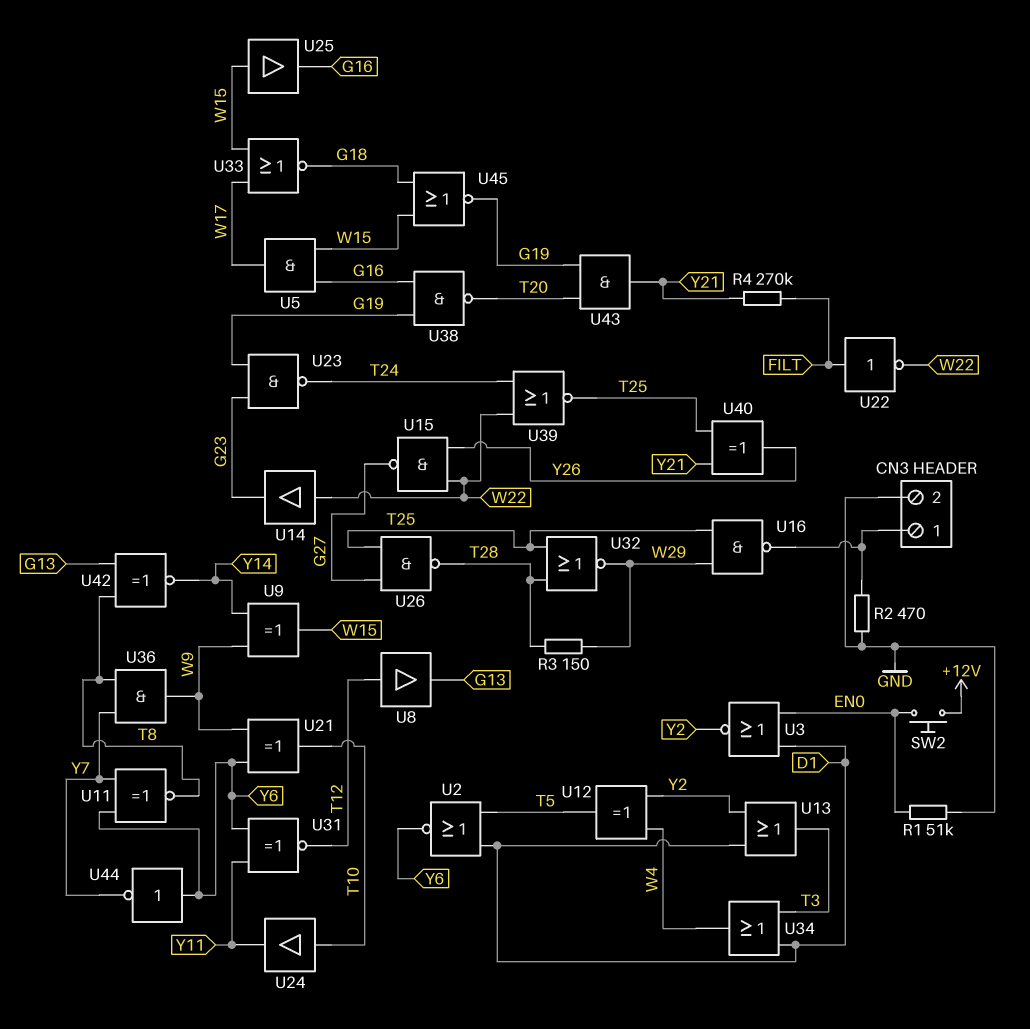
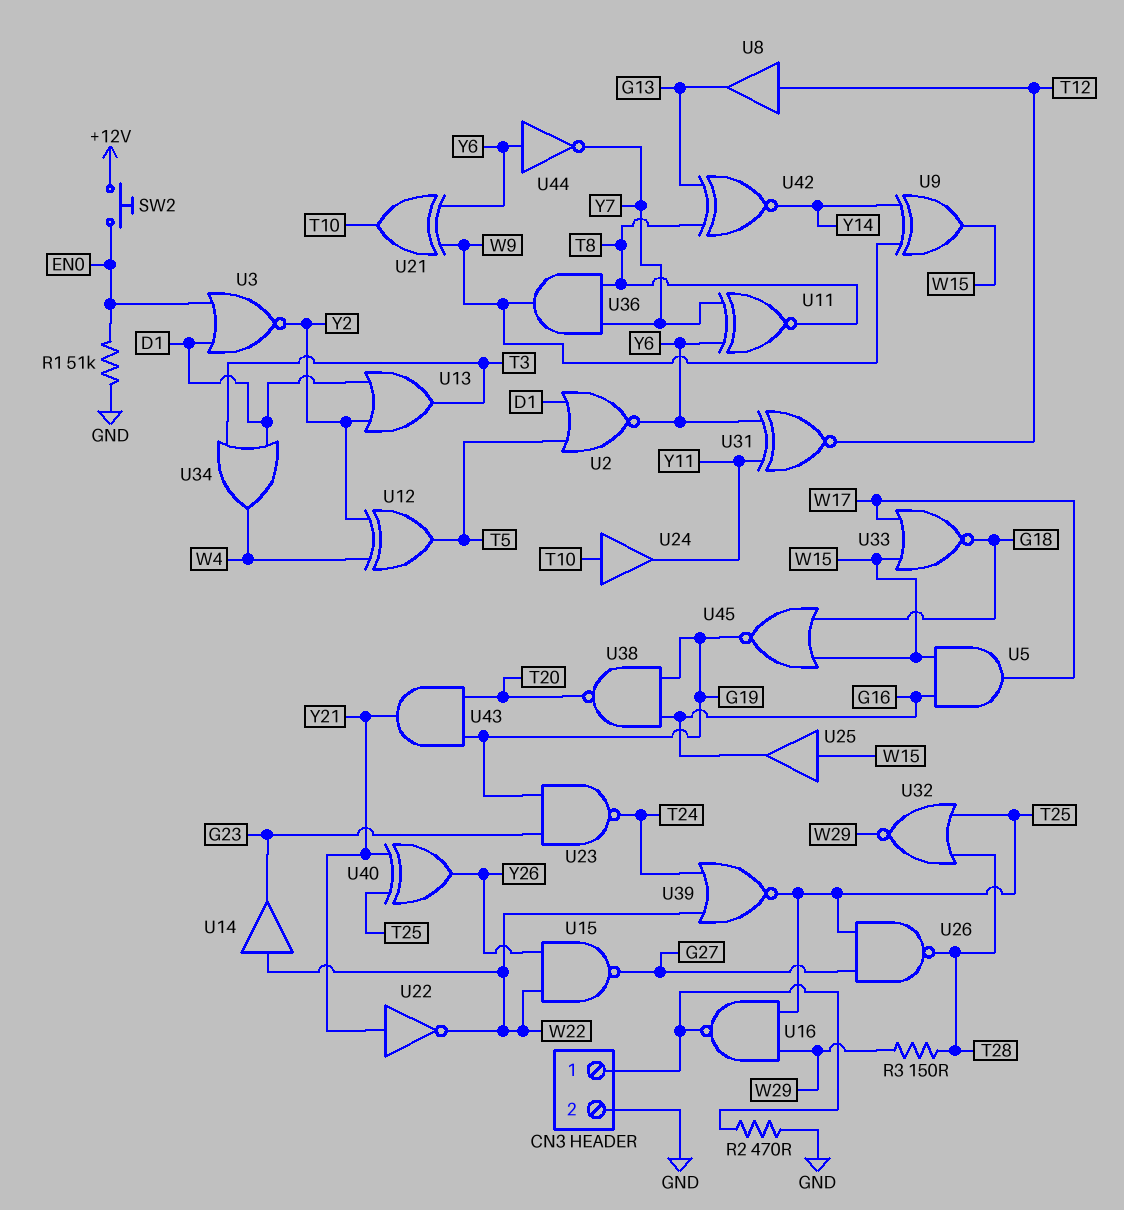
R4: 270k (FILT, Y21) -> none
U22: NOT (in FILT, out W22) -> NOT (in Y21, out W22)

